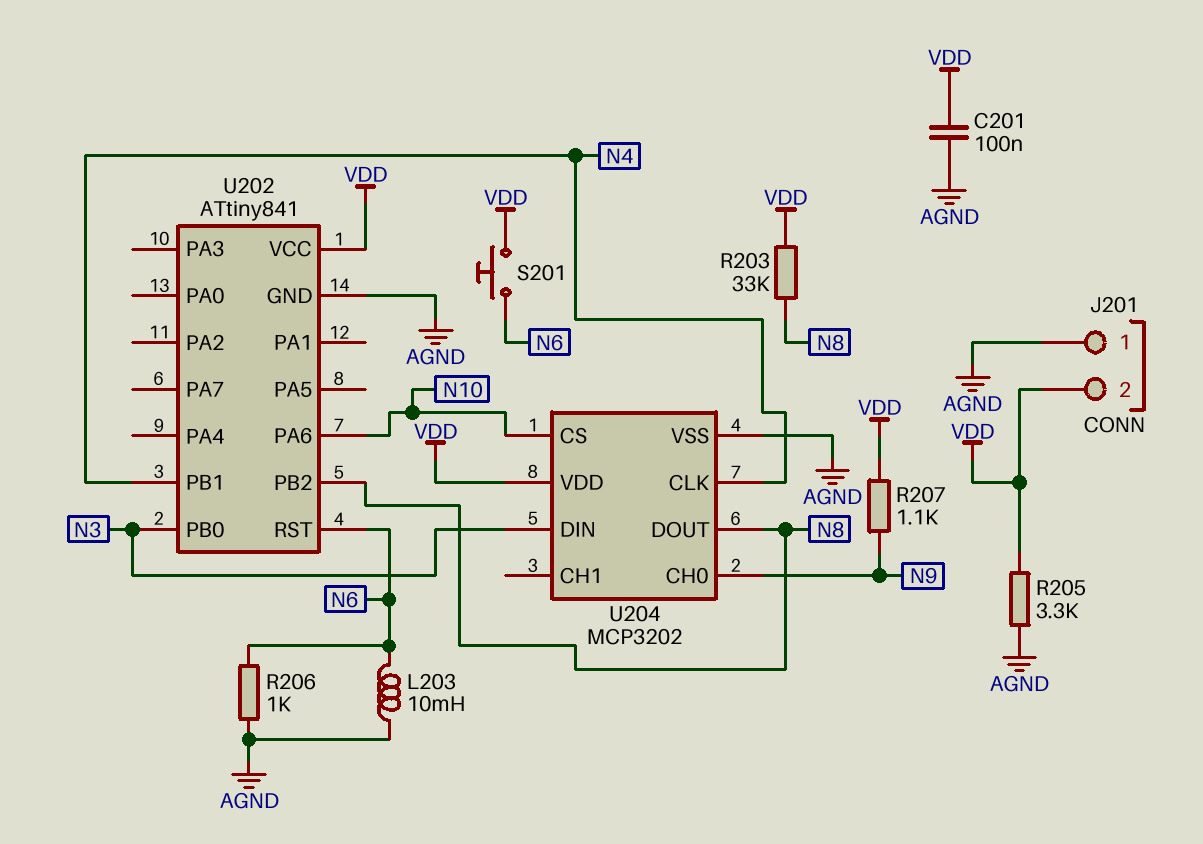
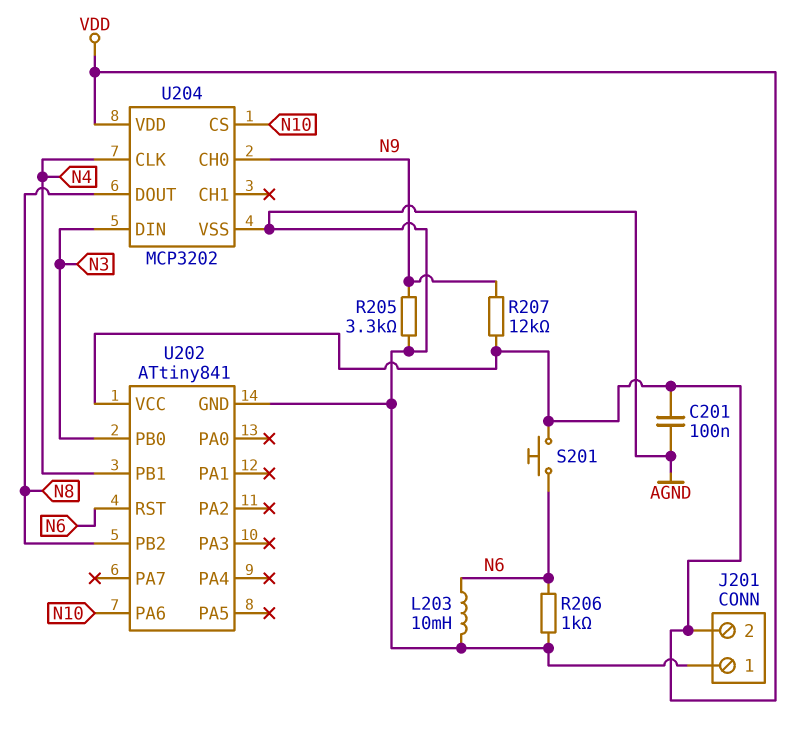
R203: 33k (N8, VDD) -> none
R205: 3.3k (AGND, VDD) -> 3.3k (AGND, N9)
R207: 1.1k (N9, VDD) -> 12k (N9, VDD)

